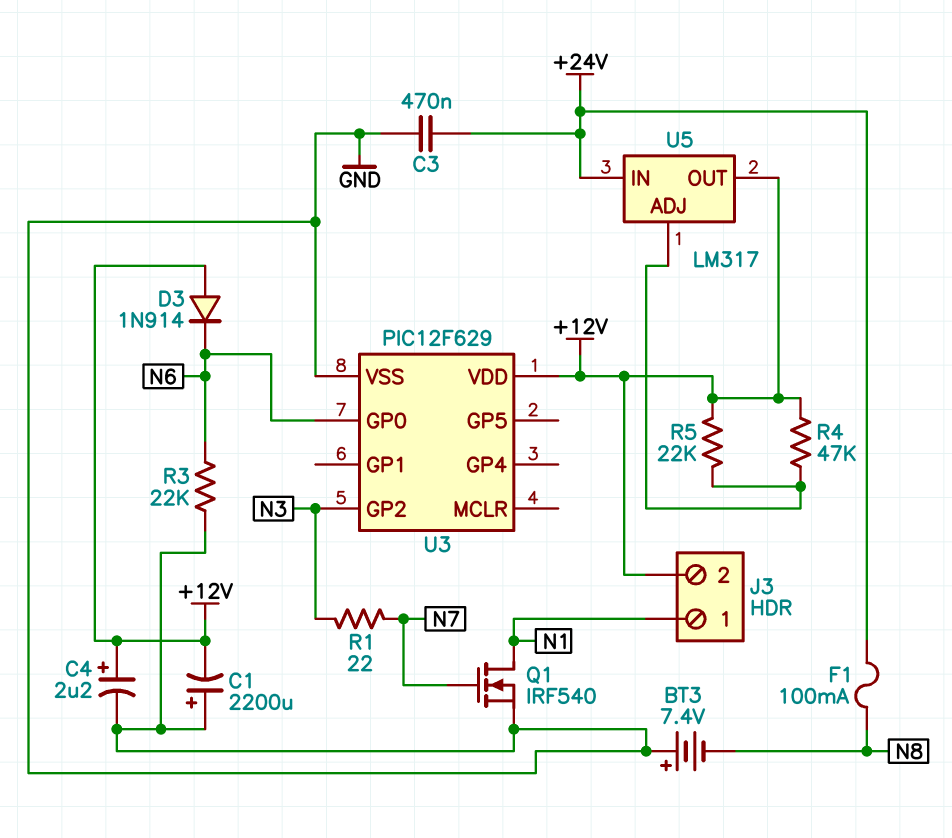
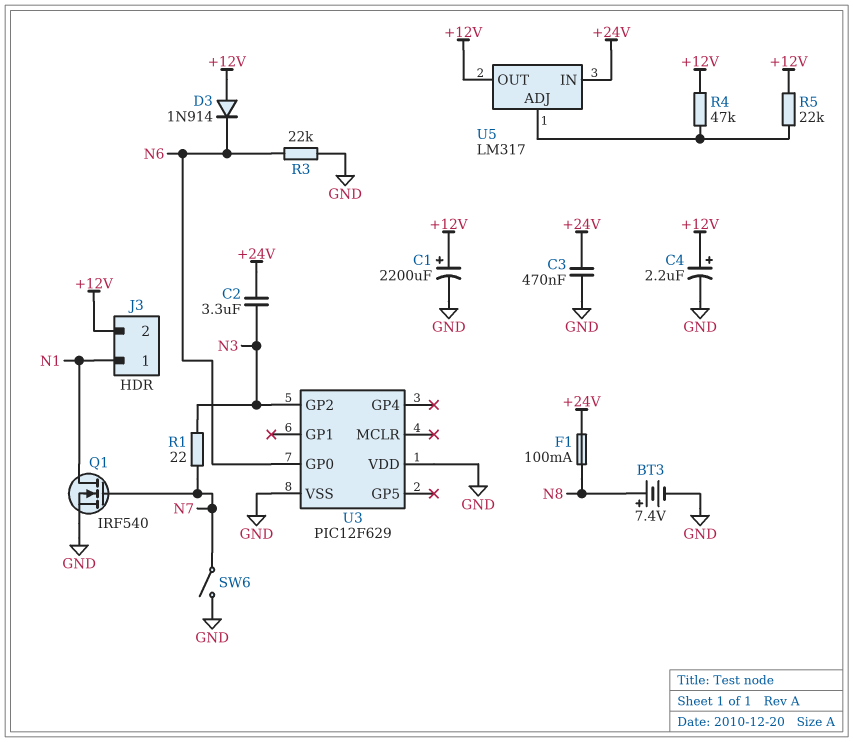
BT3: 7.4V (plus GND, minus N8) -> 7.4V (plus N8, minus GND)
C1: 2200uF (plus GND, minus +12V) -> 2200uF (plus +12V, minus GND)
C2: none -> 3.3uF (+24V, N3)
SW6: none -> switch (GND, N7)
U3 pin VDD: +12V -> GND

